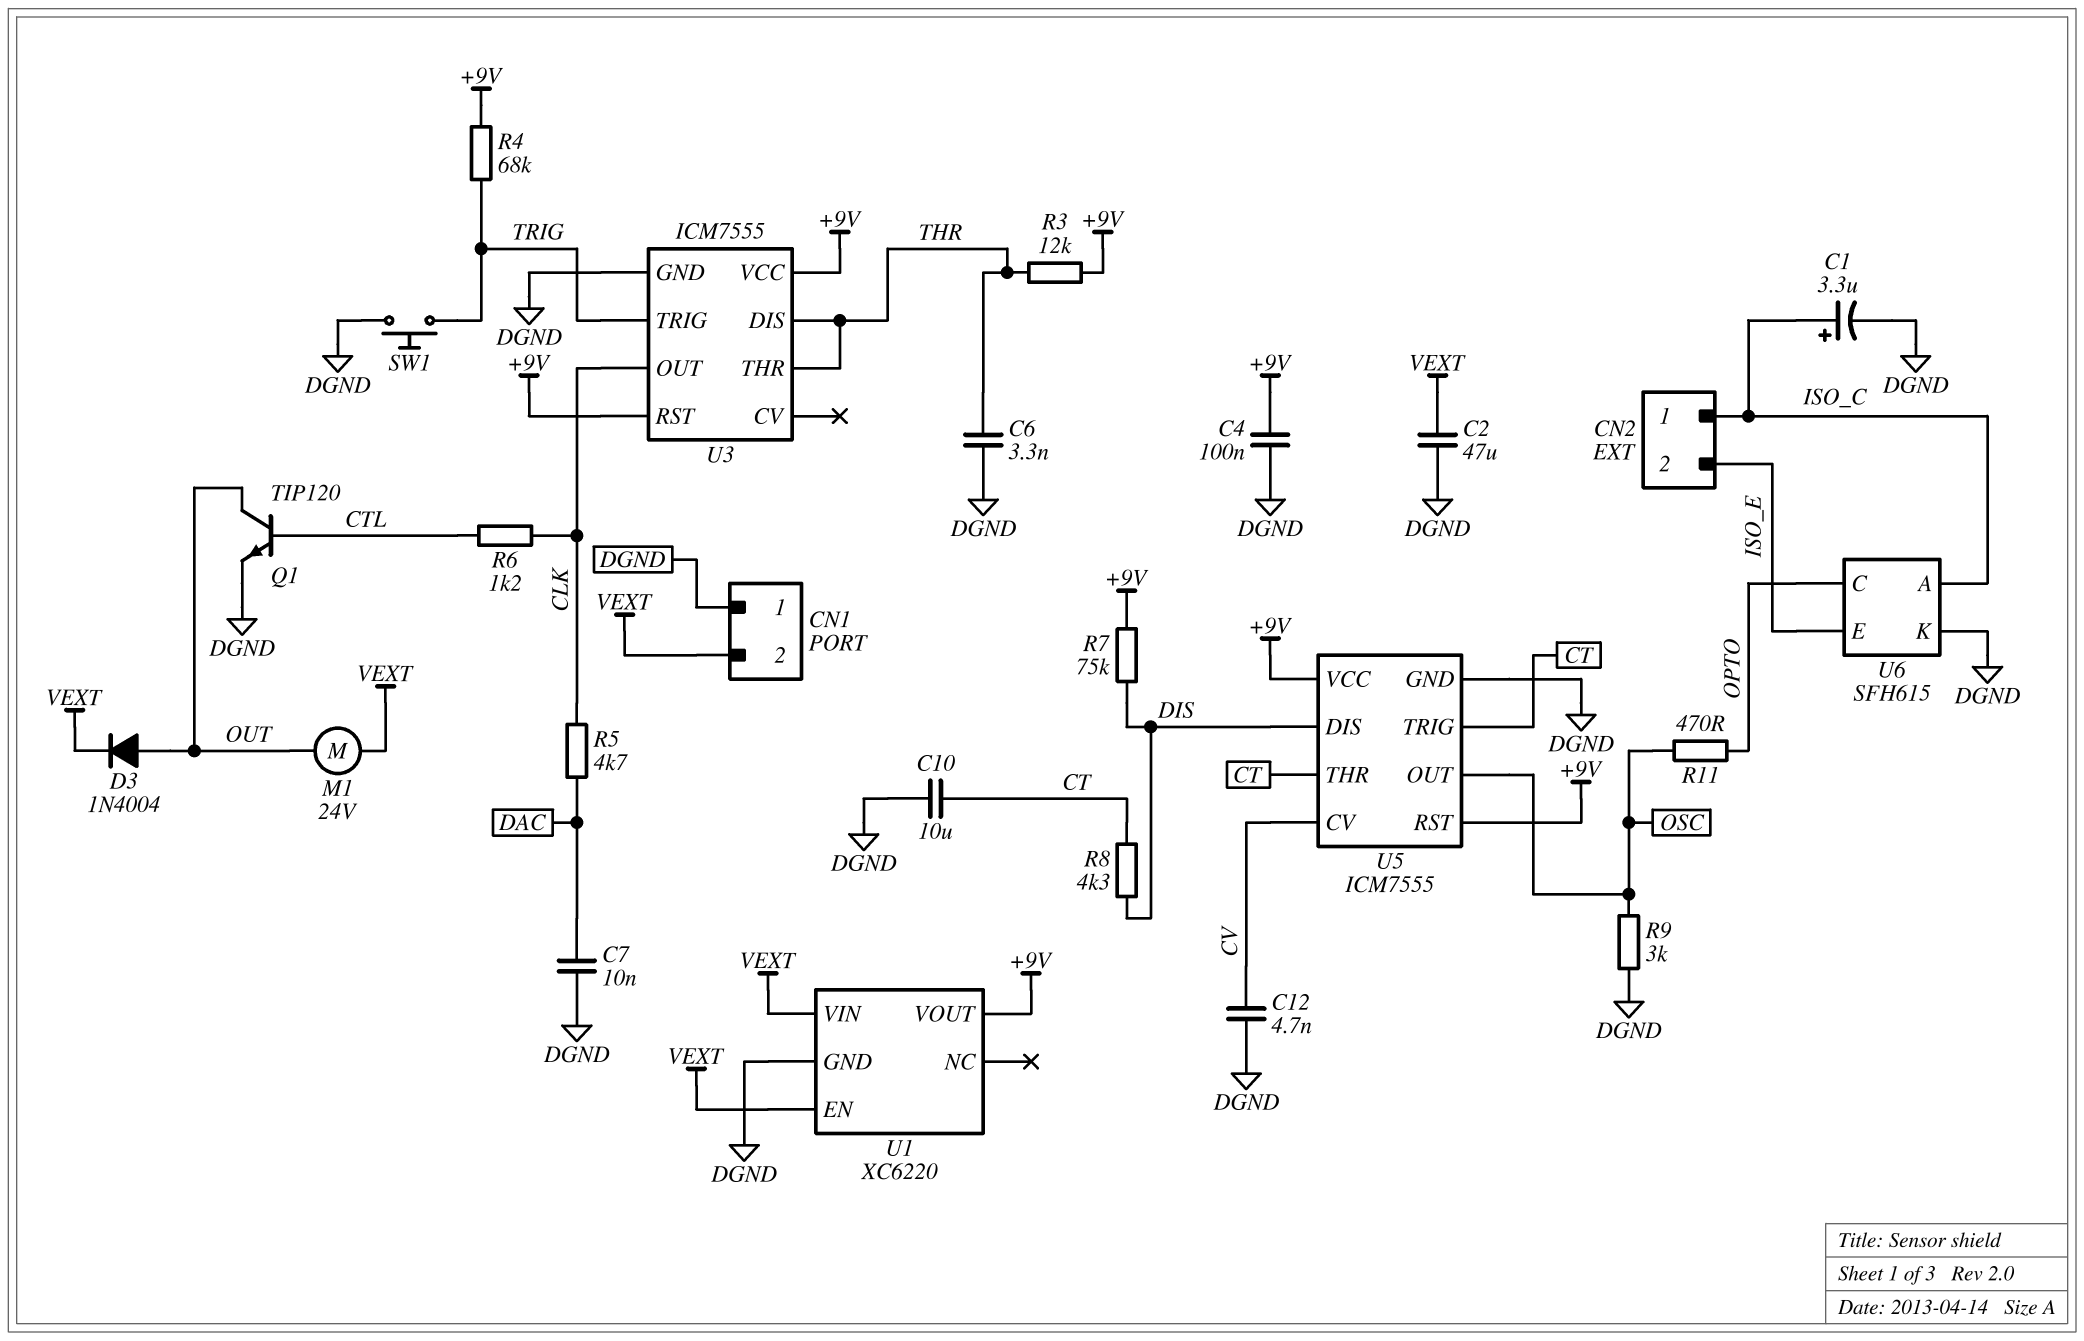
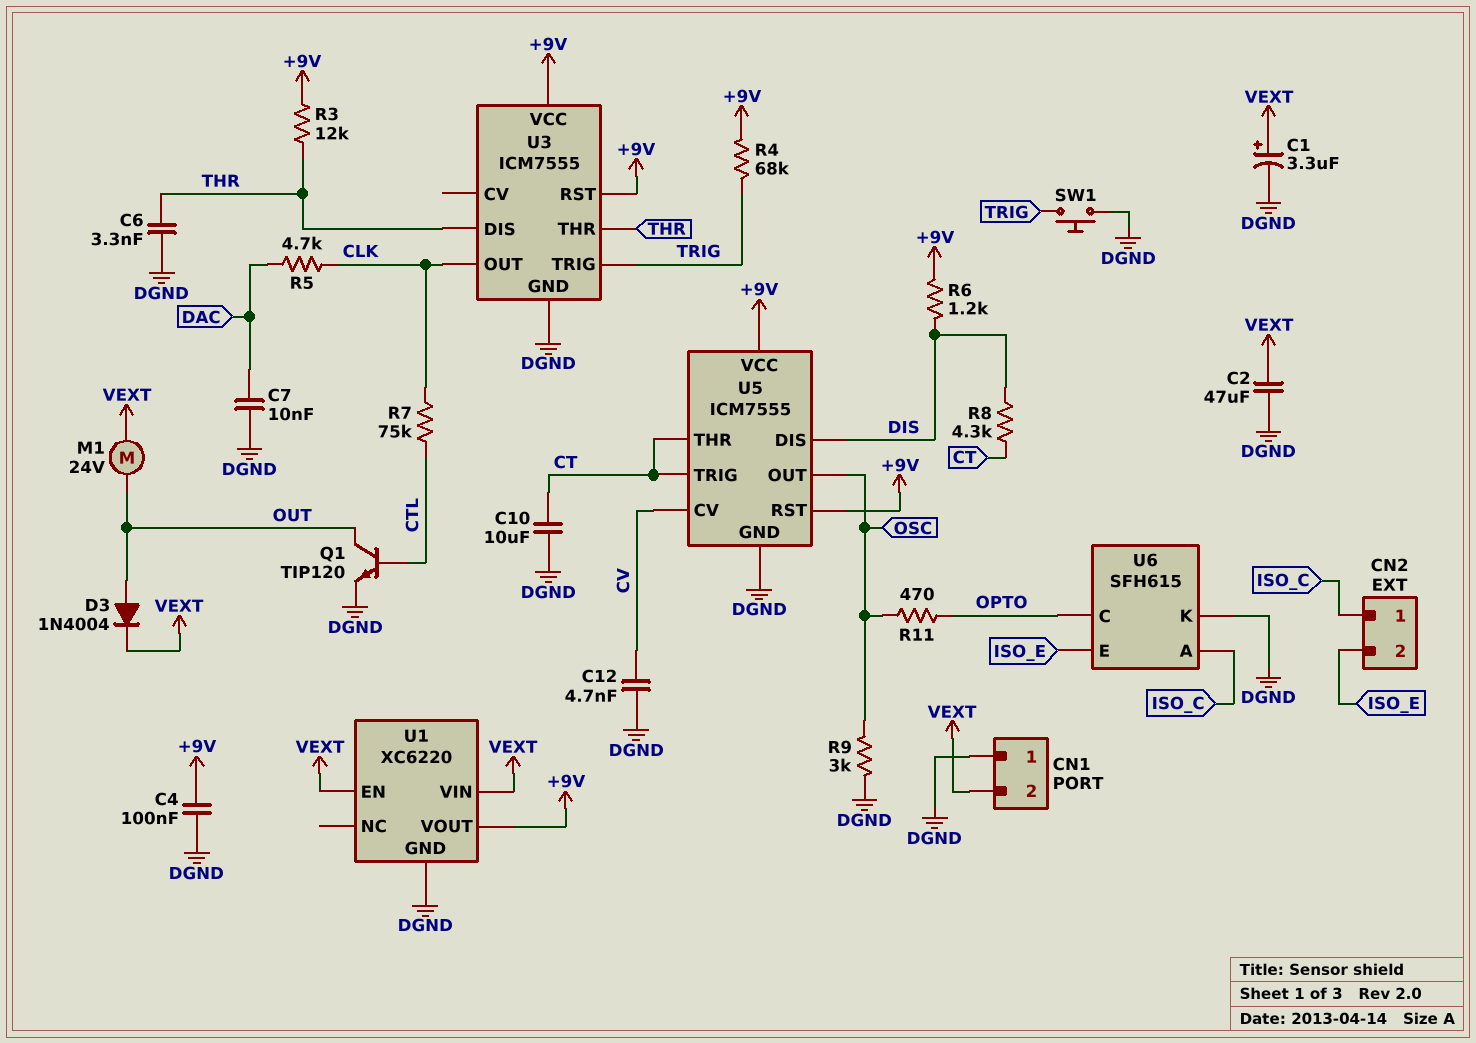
C1: 3.3uF (plus ISO_C, minus DGND) -> 3.3uF (plus VEXT, minus DGND)
R6: 1.2k (CLK, CTL) -> 1.2k (+9V, DIS)
R7: 75k (+9V, DIS) -> 75k (CLK, CTL)

